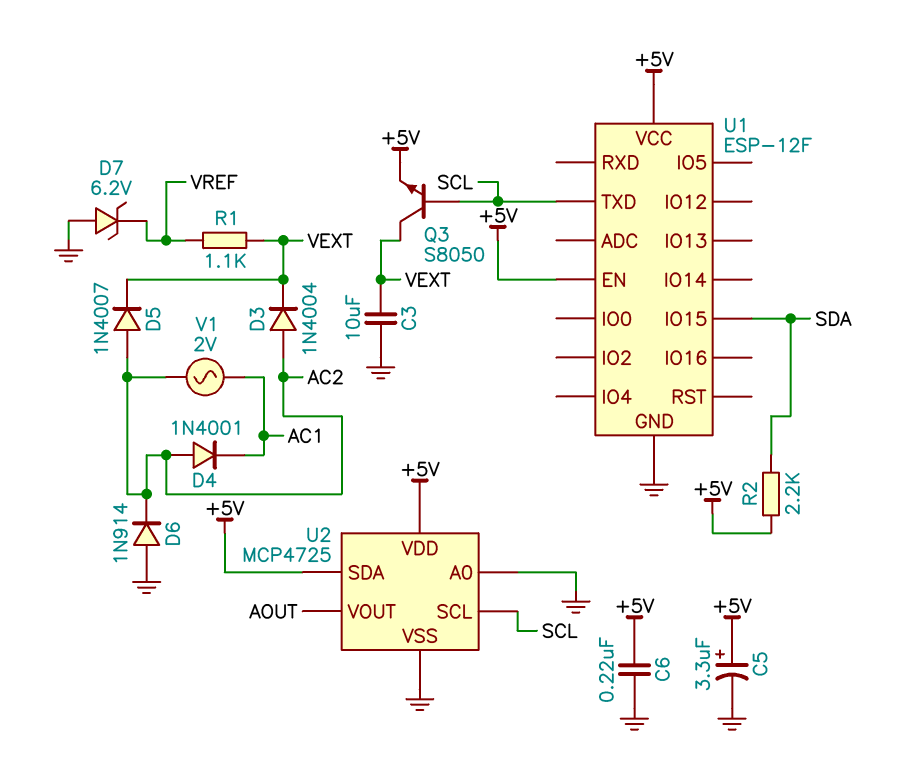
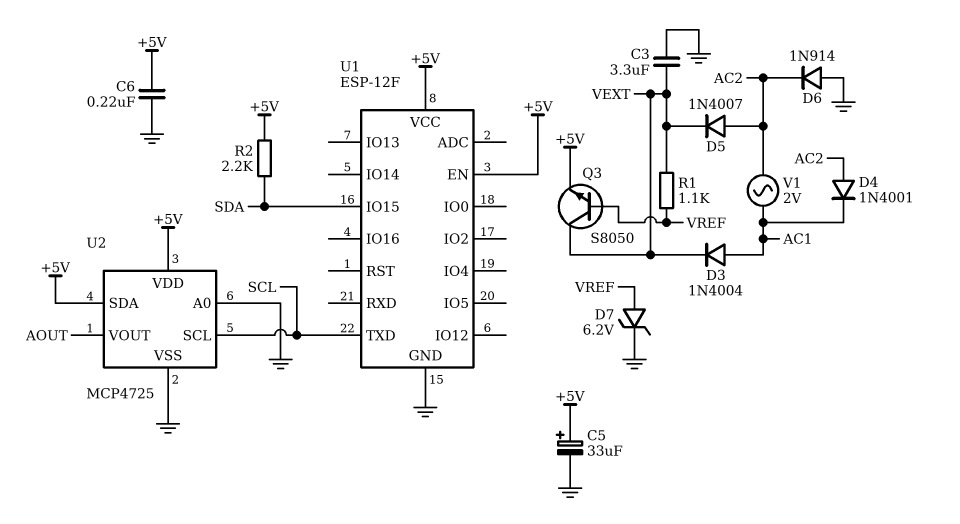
C3: 10uF (GND, VEXT) -> 3.3uF (GND, VEXT)
C5: 3.3uF (plus +5V, minus GND) -> 33uF (plus +5V, minus GND)
D3: diode 1N4004 (A AC2, K VEXT) -> diode 1N4004 (A AC1, K VEXT)
D7: zener 6.2V (A GND, K VREF) -> zener 6.2V (A VREF, K GND)
Q3: NPN S8050 (B SCL, C VEXT, E +5V) -> NPN S8050 (B VREF, C VEXT, E +5V)

